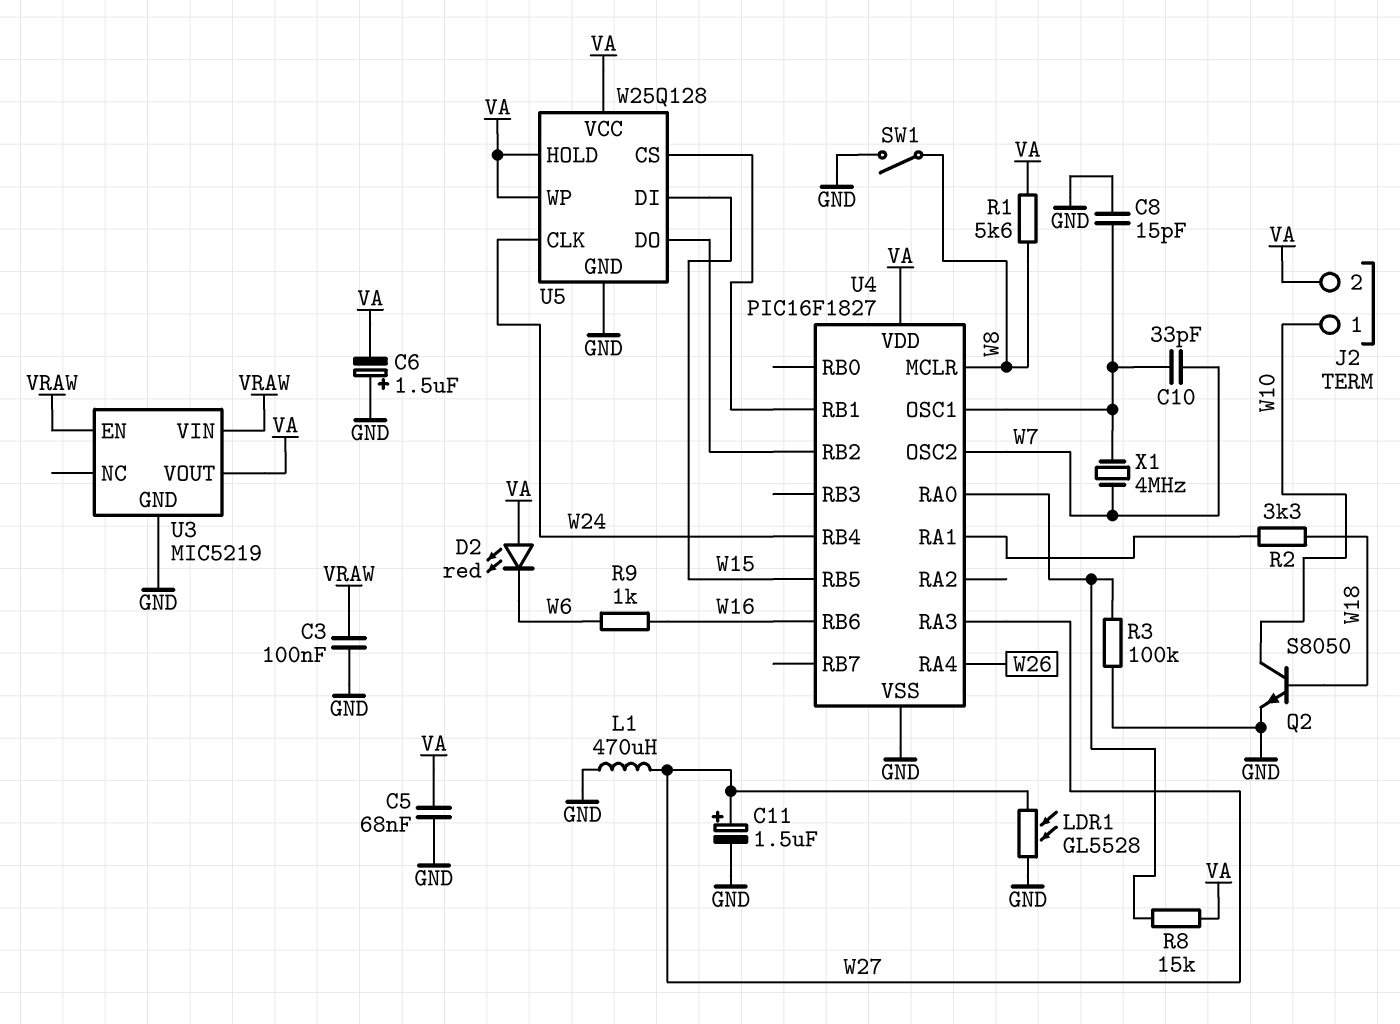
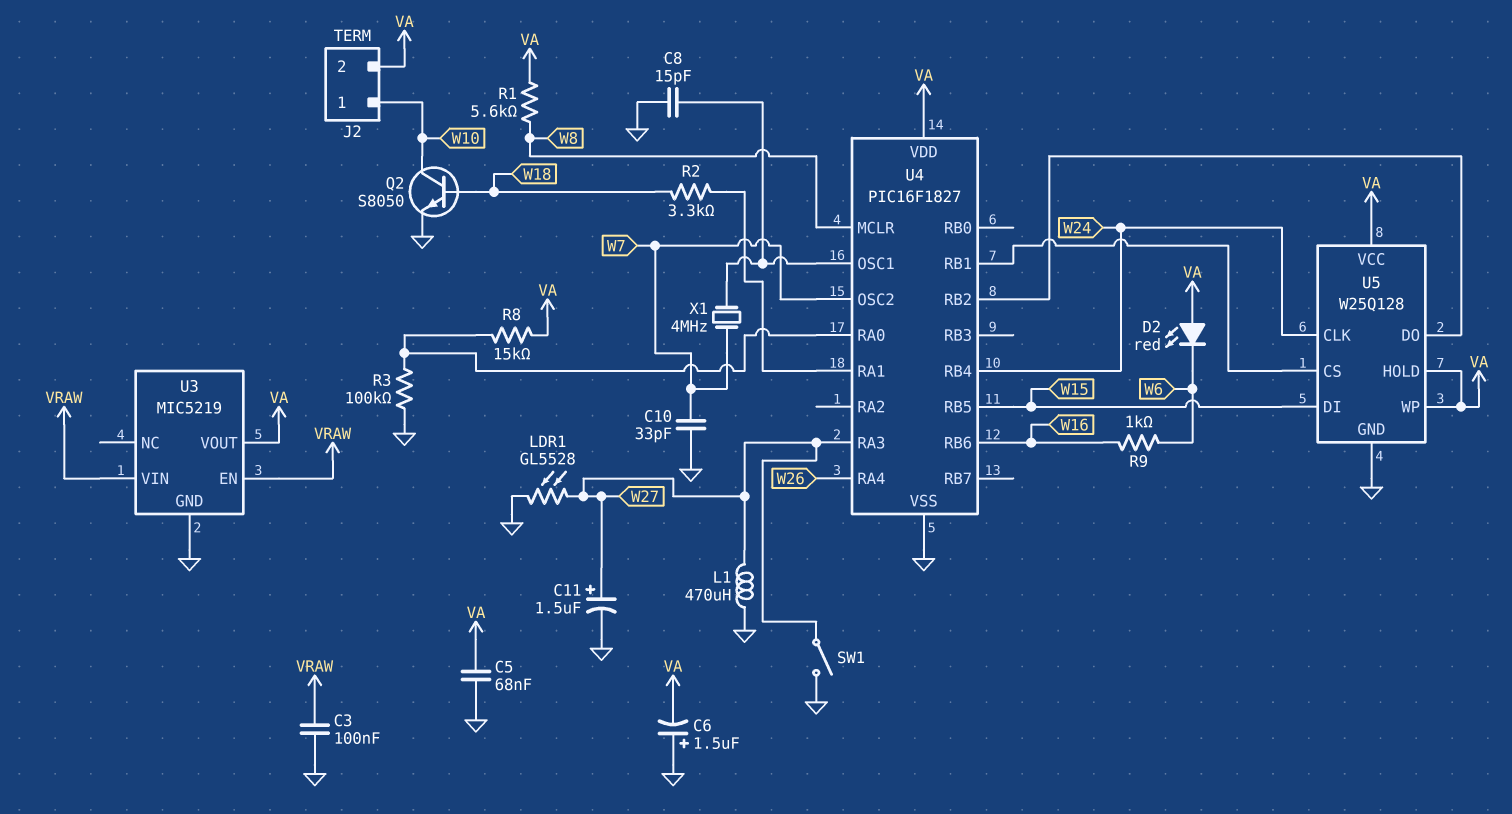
C10: 33pF (U4/OSC1, W7) -> 33pF (GND, W7)
SW1: switch (GND, W8) -> switch (GND, W27)

